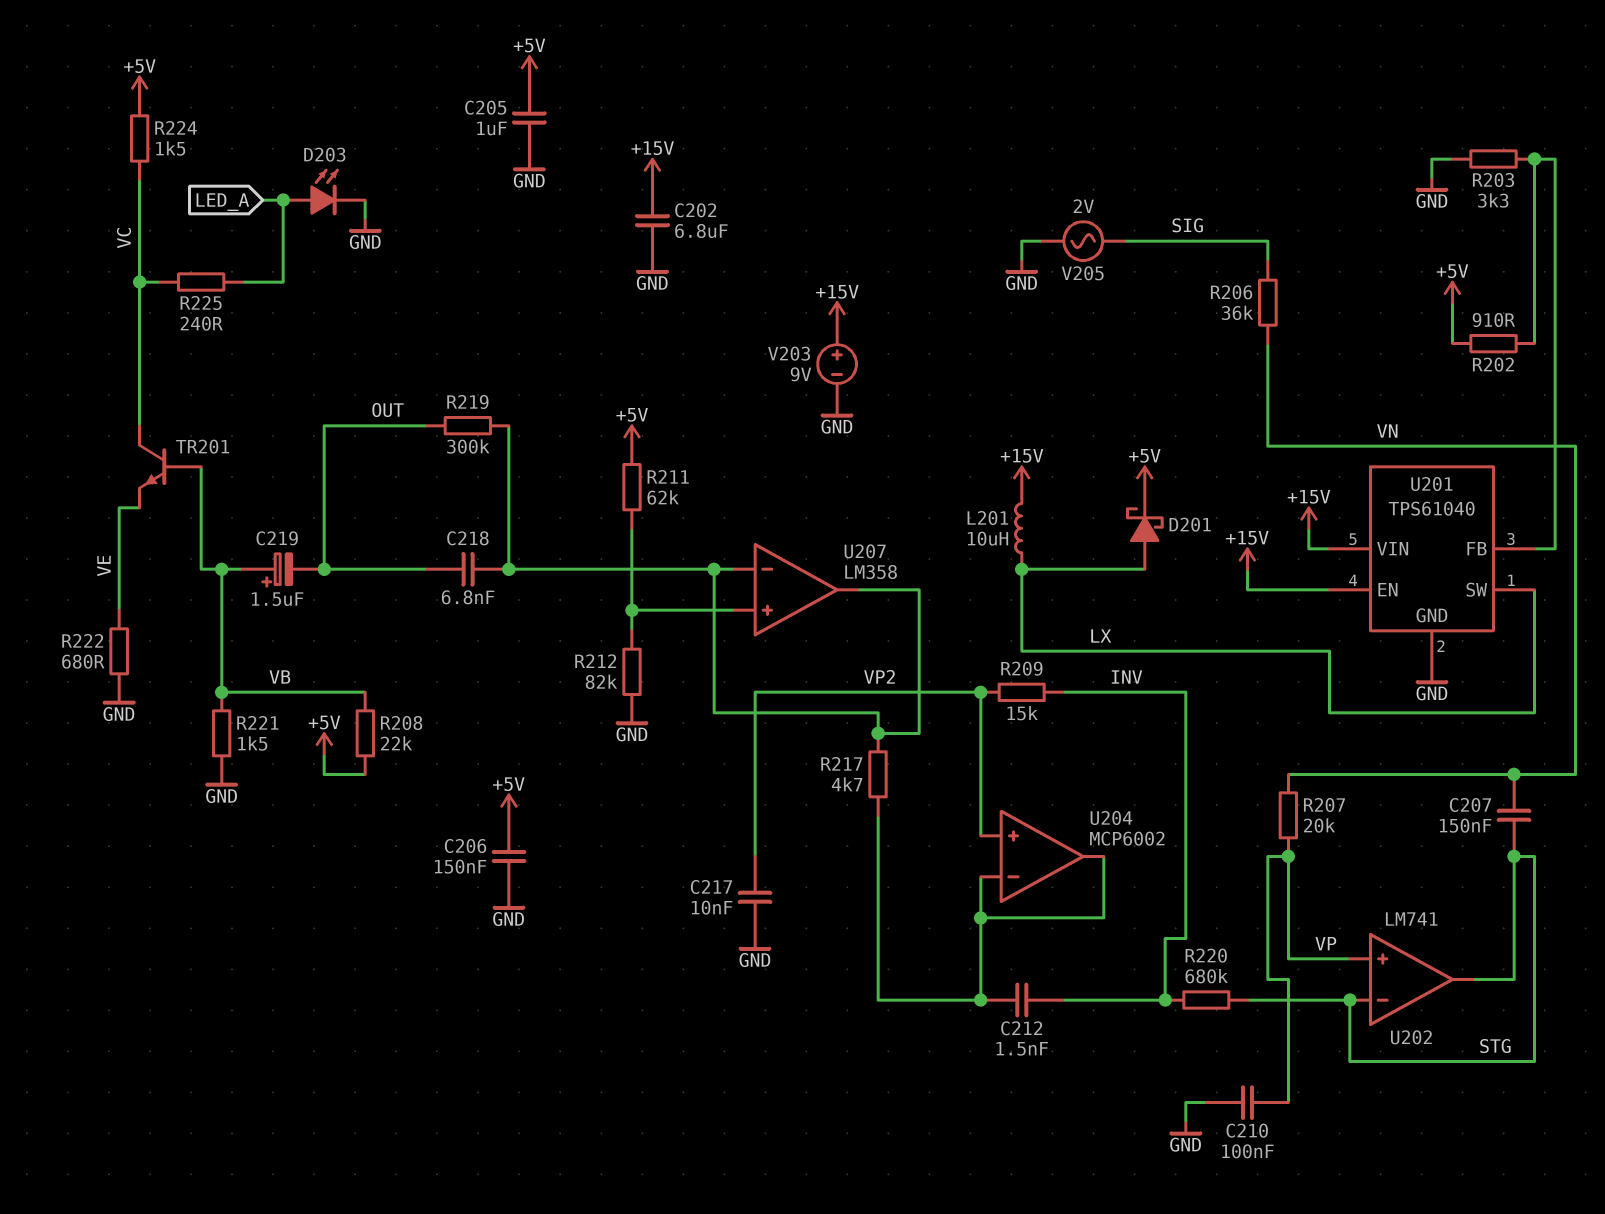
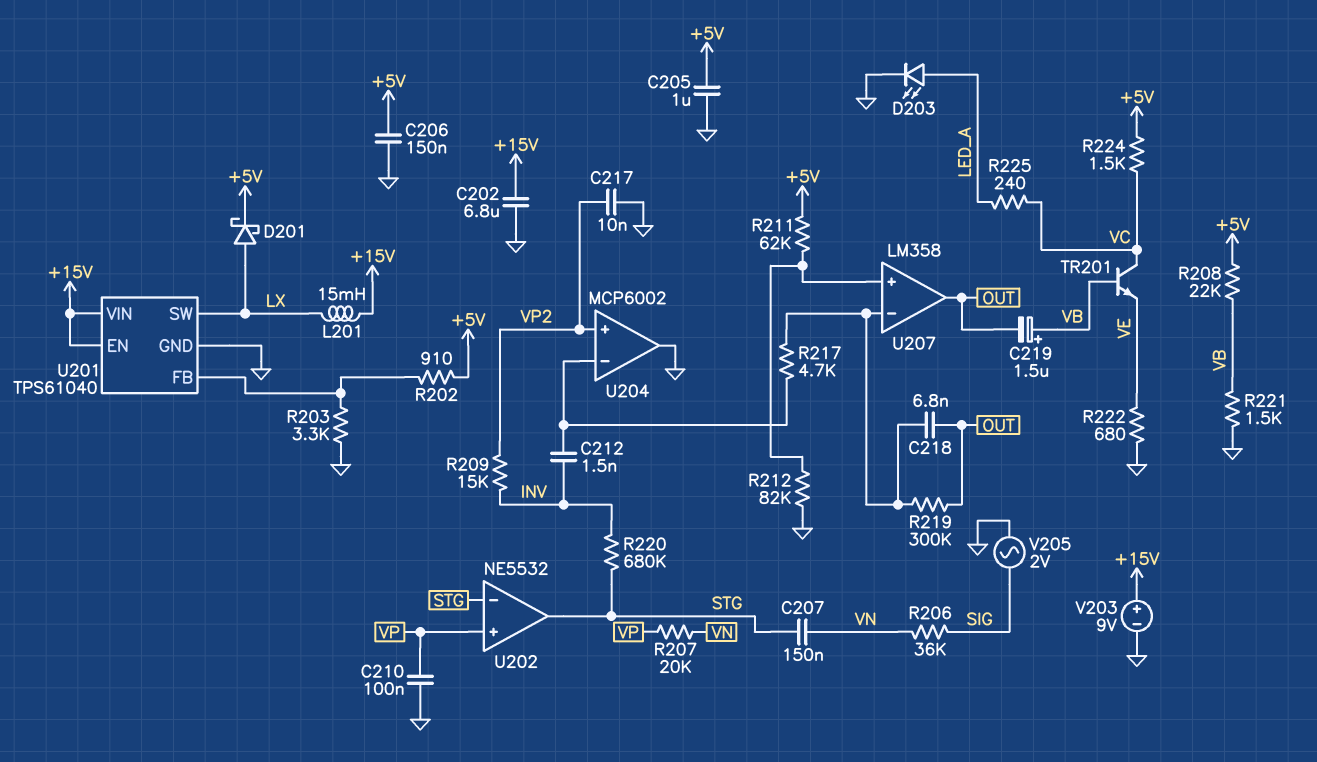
L201: 10uH (+15V, LX) -> 15mH (+15V, LX)
U202: LM741 -> NE5532
U204 pin out: U204/in- -> GND
U207 pin out: U207/in- -> OUT

